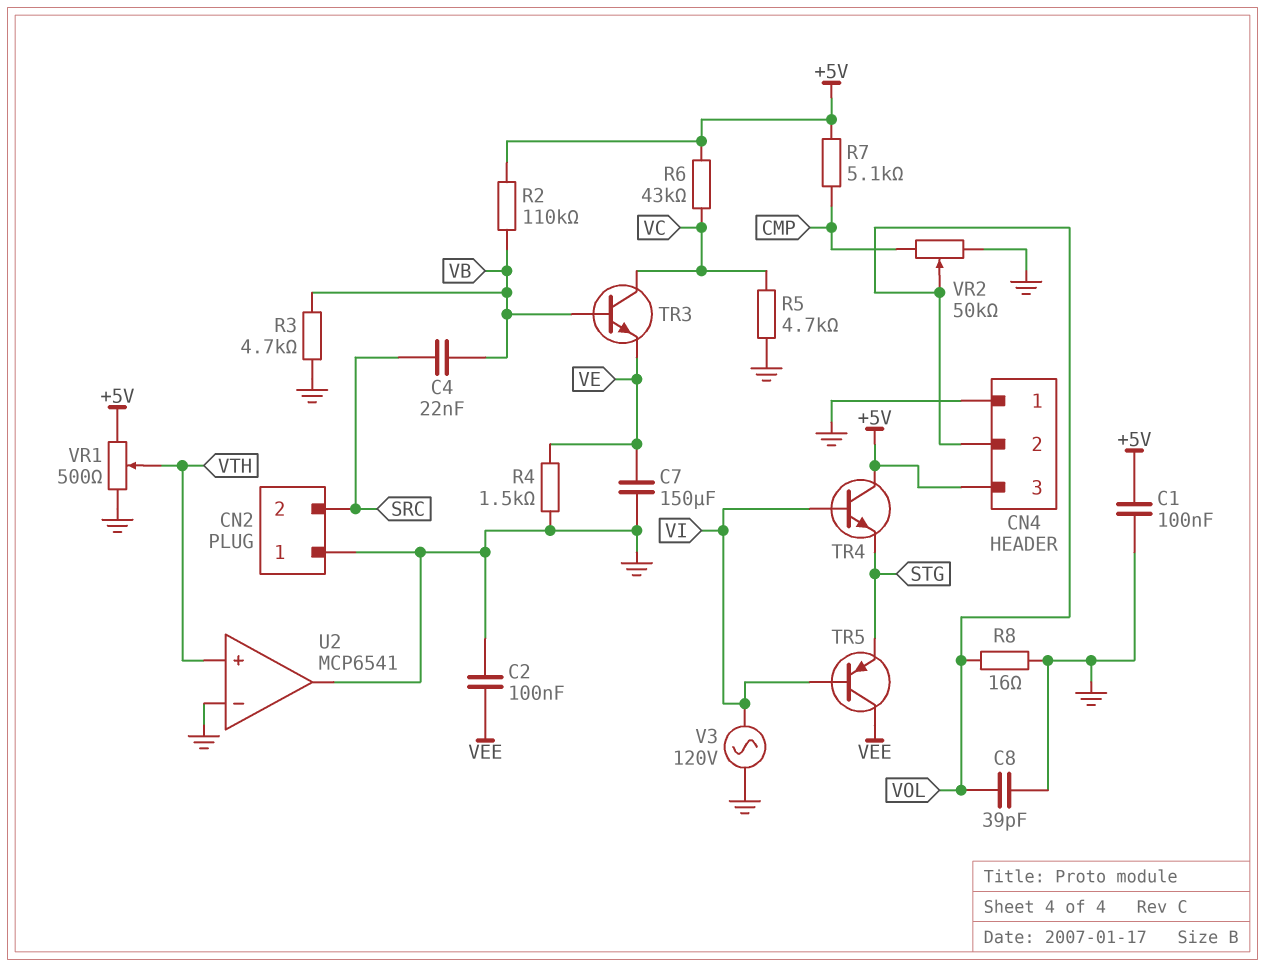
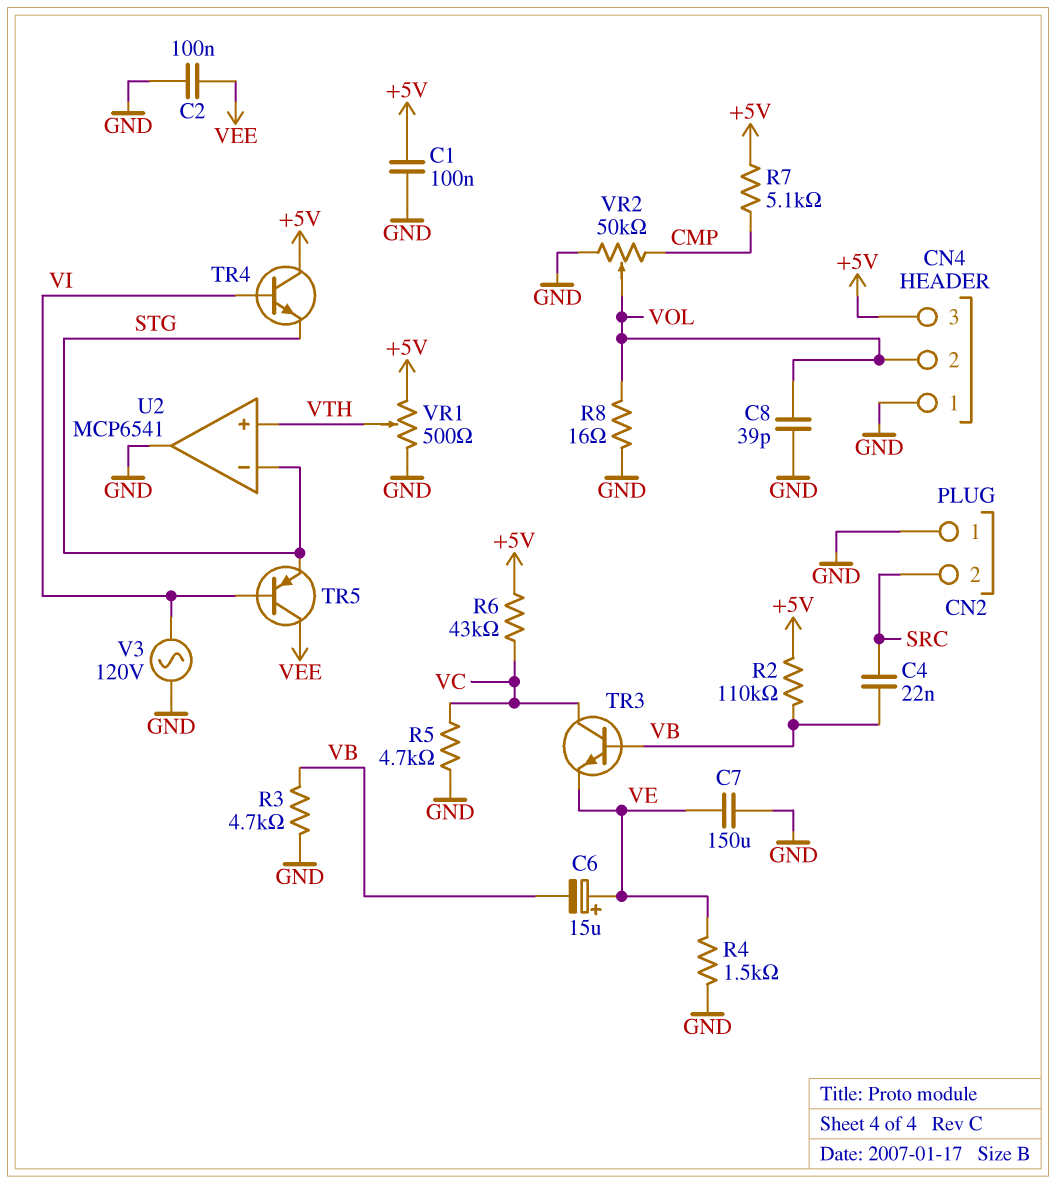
C6: none -> 15uF (plus VE, minus VB)
U2 pin in-: GND -> STG

